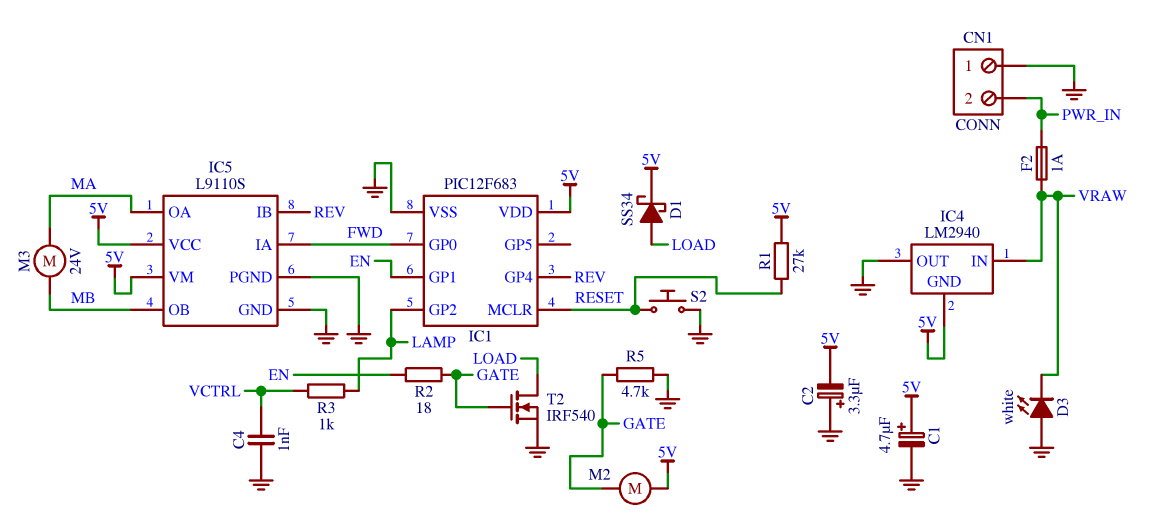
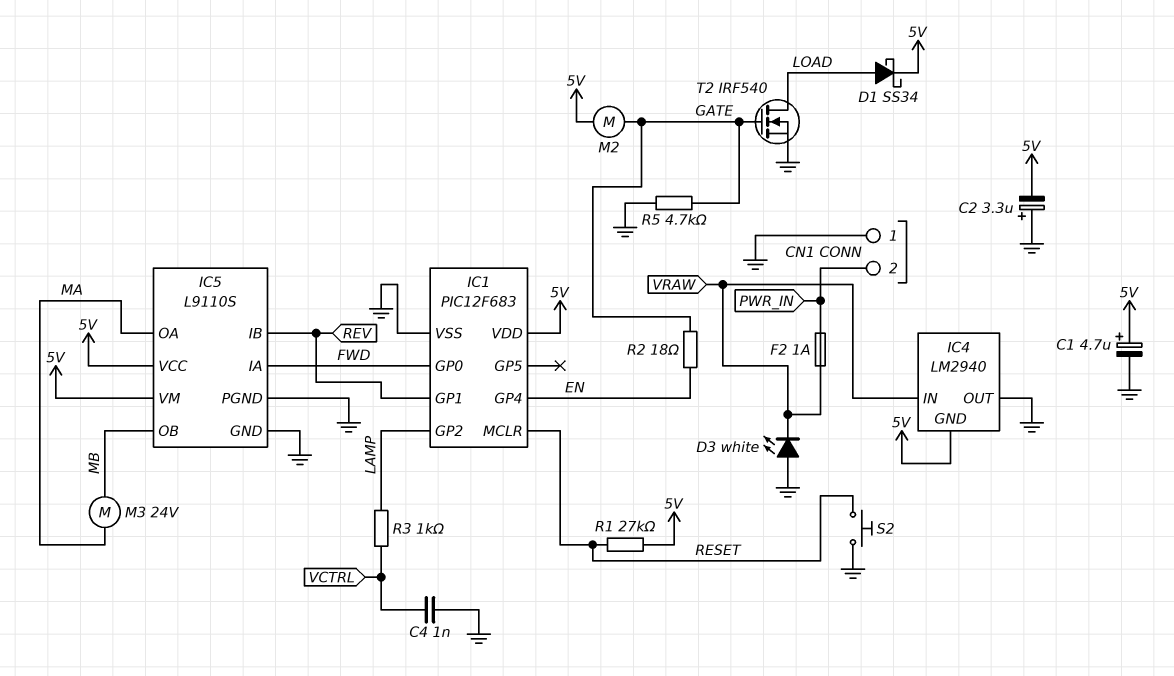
IC1 pin GP1: EN -> REV
IC1 pin GP4: REV -> EN

